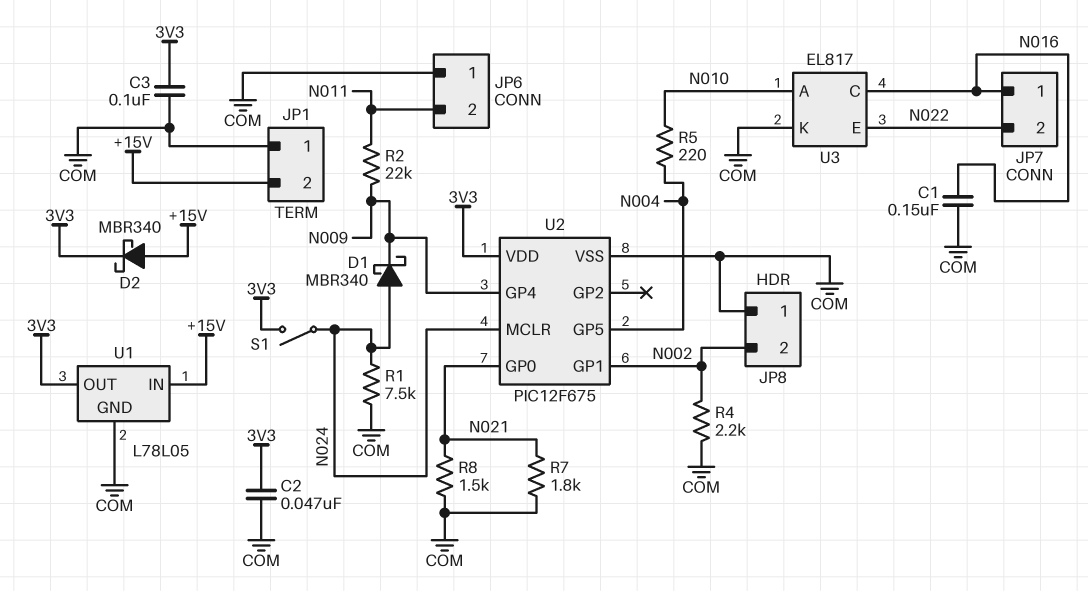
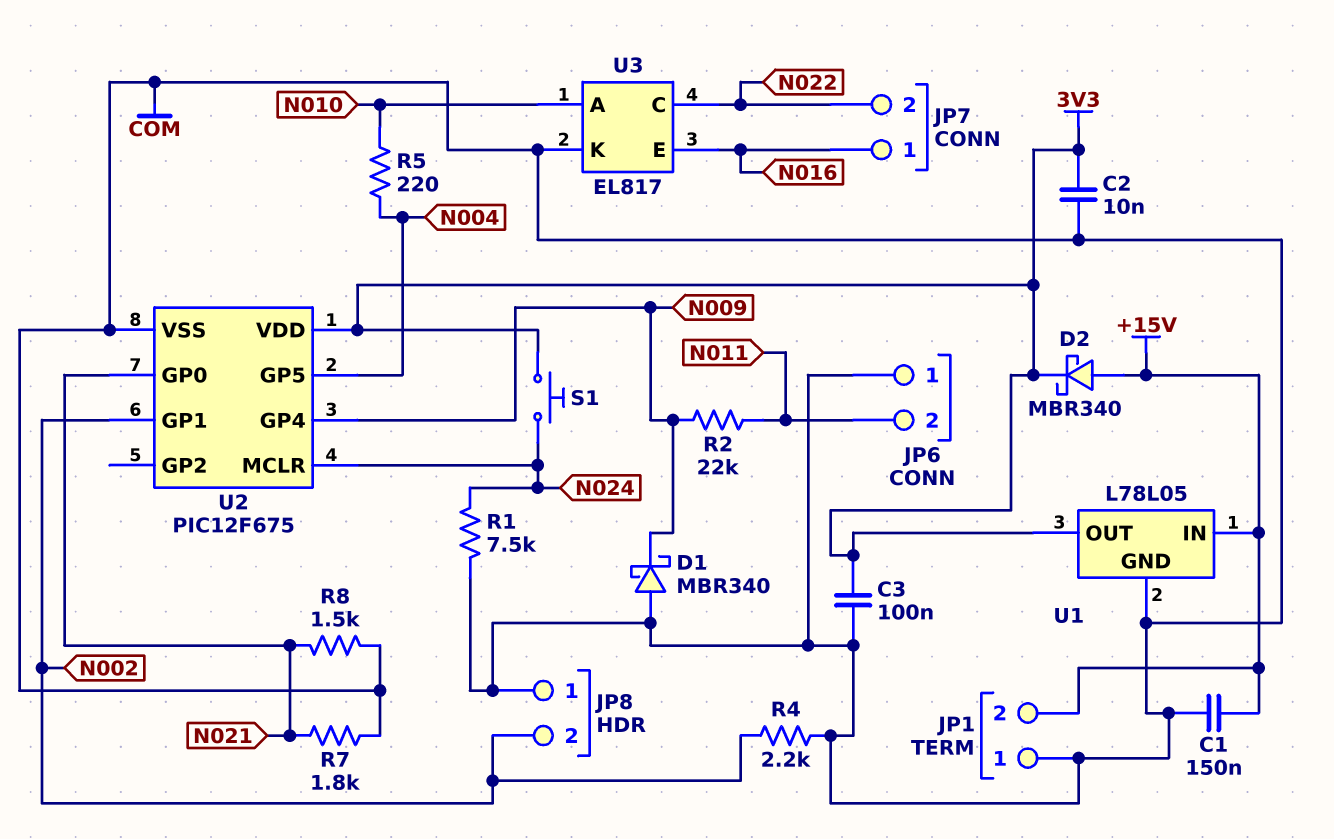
C1: 150nF (COM, N016) -> 150nF (+15V, COM)
C2: 47nF (3V3, COM) -> 10nF (3V3, COM)
D1: schottky MBR340 (A N024, K N009) -> schottky MBR340 (A COM, K N009)
S1: switch (3V3, N024) -> button (3V3, N024)
U3 pin C: N016 -> N022
U3 pin E: N022 -> N016

